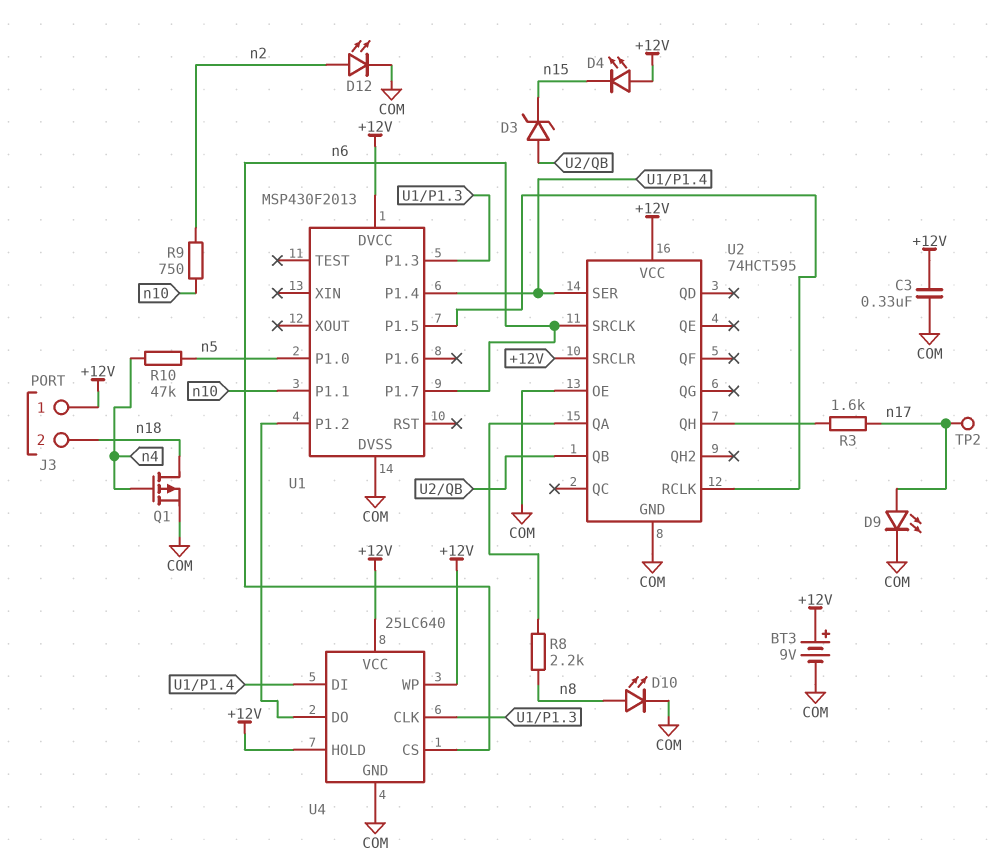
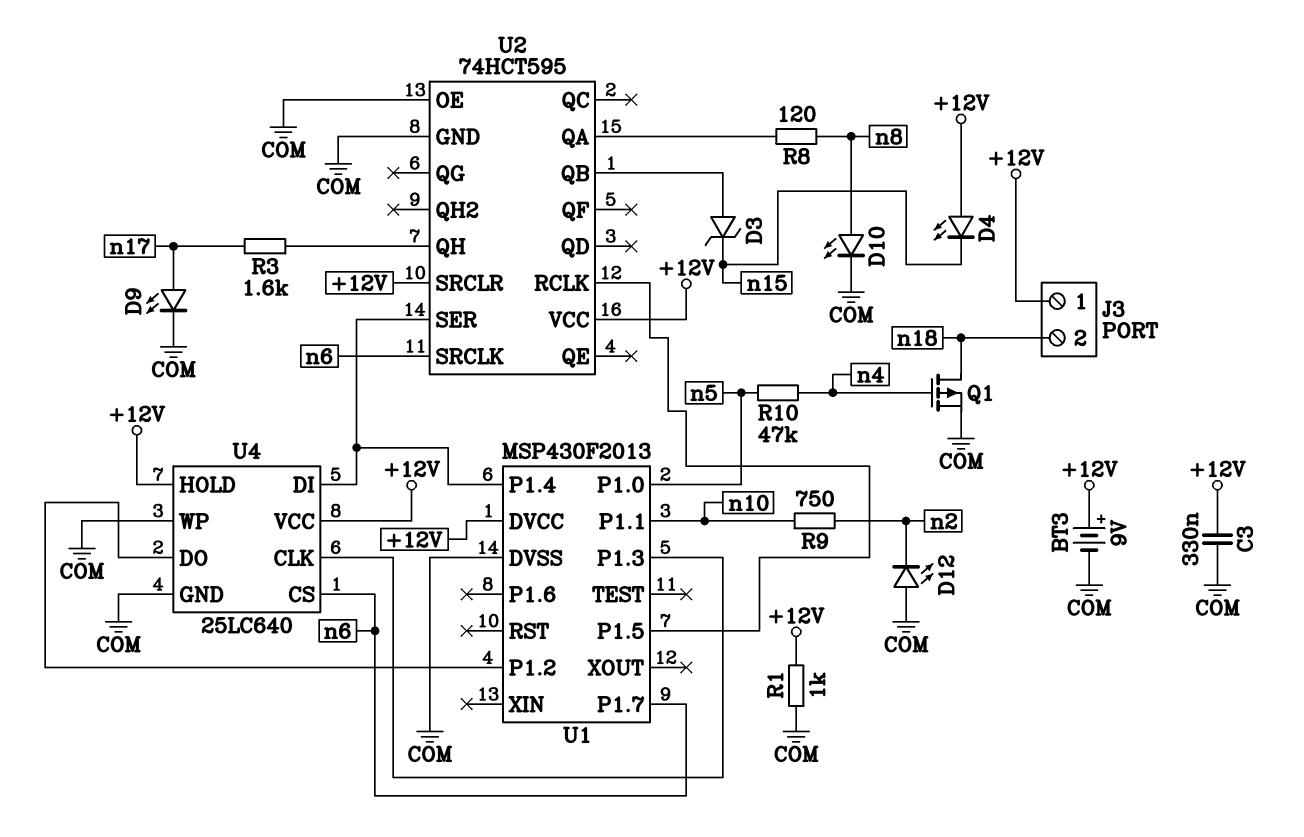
D12: LED (A n2, K COM) -> LED (A COM, K n2)
R1: none -> 1k (+12V, COM)
R8: 2.2k (U2/QA, n8) -> 120 (U2/QA, n8)
TP2: test point (n17) -> none
U4 pin WP: +12V -> COM

